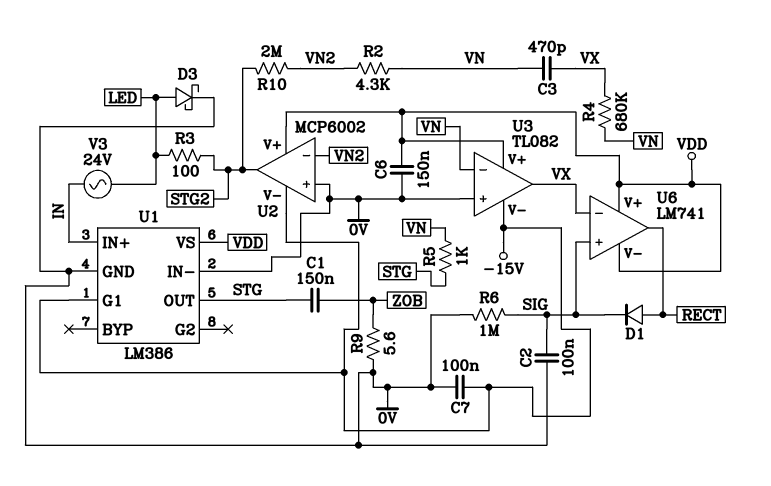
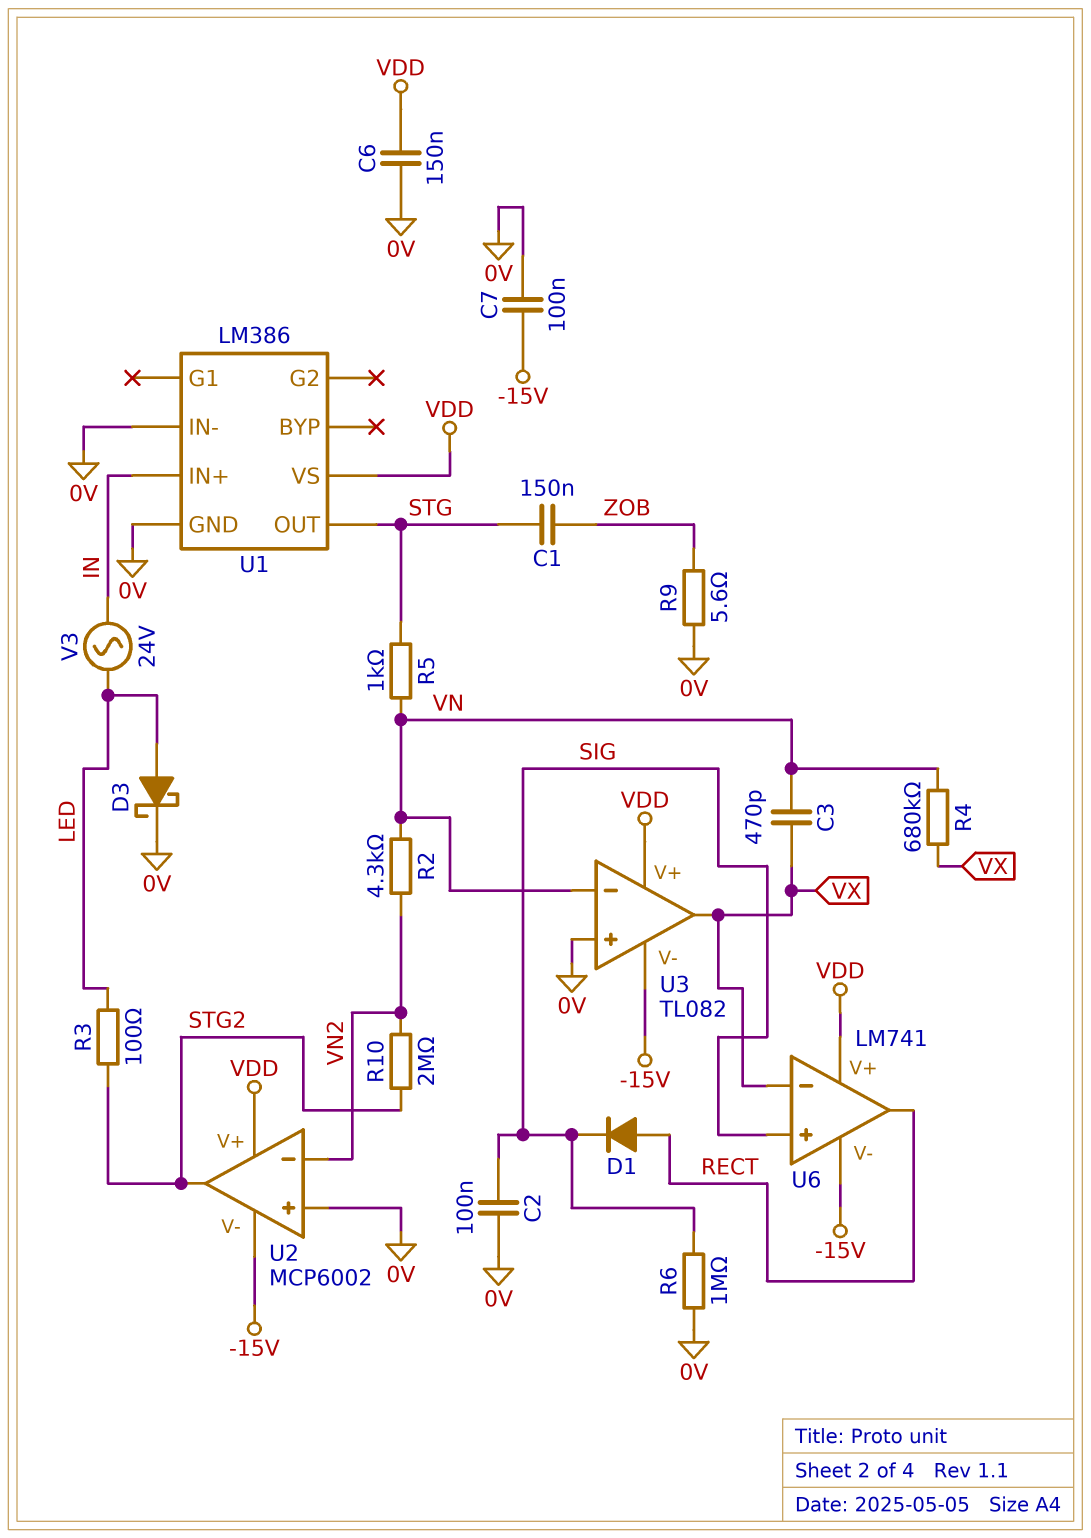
U1 pin G1: -15V -> none
U6 pin V-: VDD -> -15V

